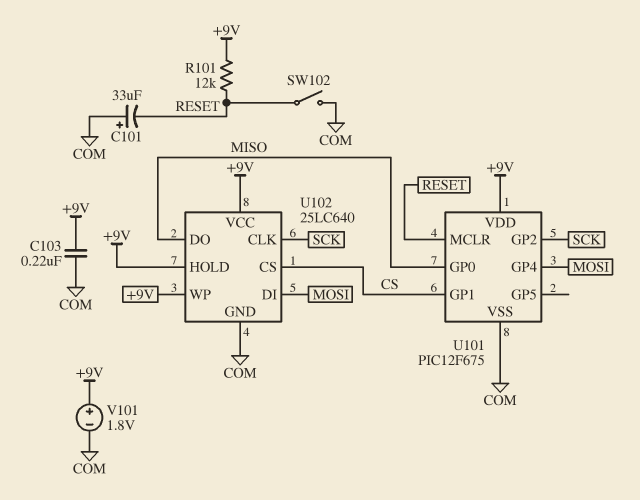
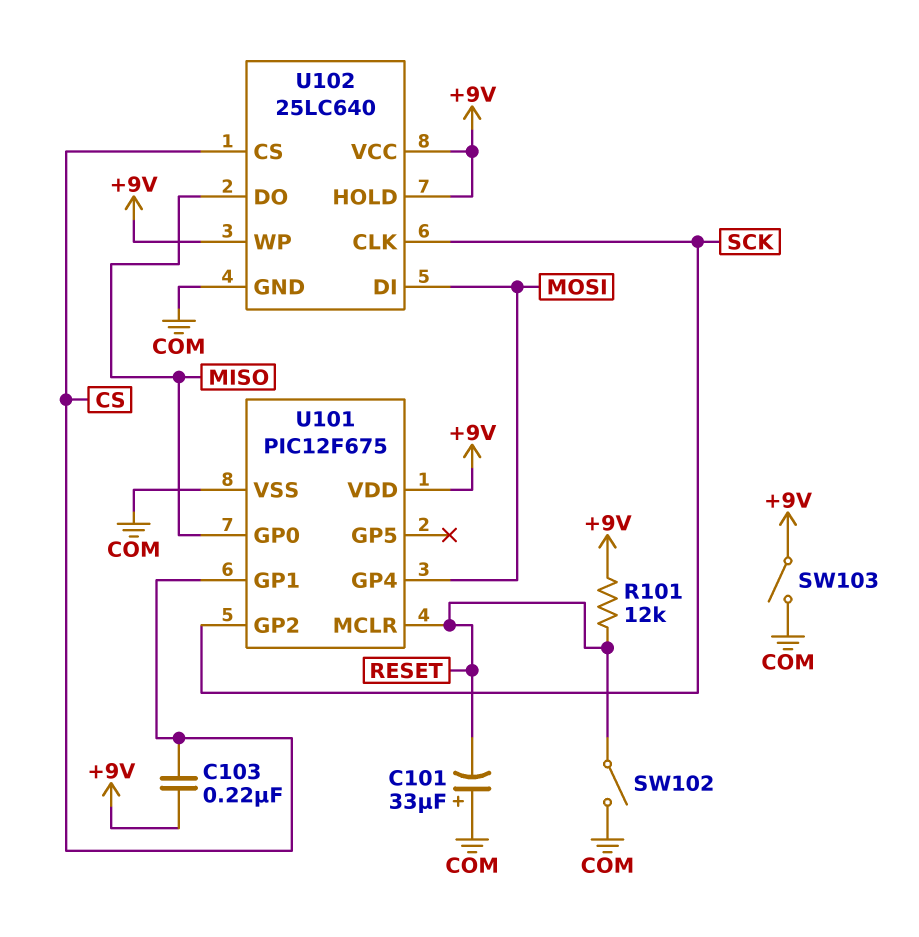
C103: 220nF (+9V, COM) -> 220nF (+9V, CS)
SW103: none -> switch (+9V, COM)
V101: 1.8V (plus +9V, minus COM) -> none

